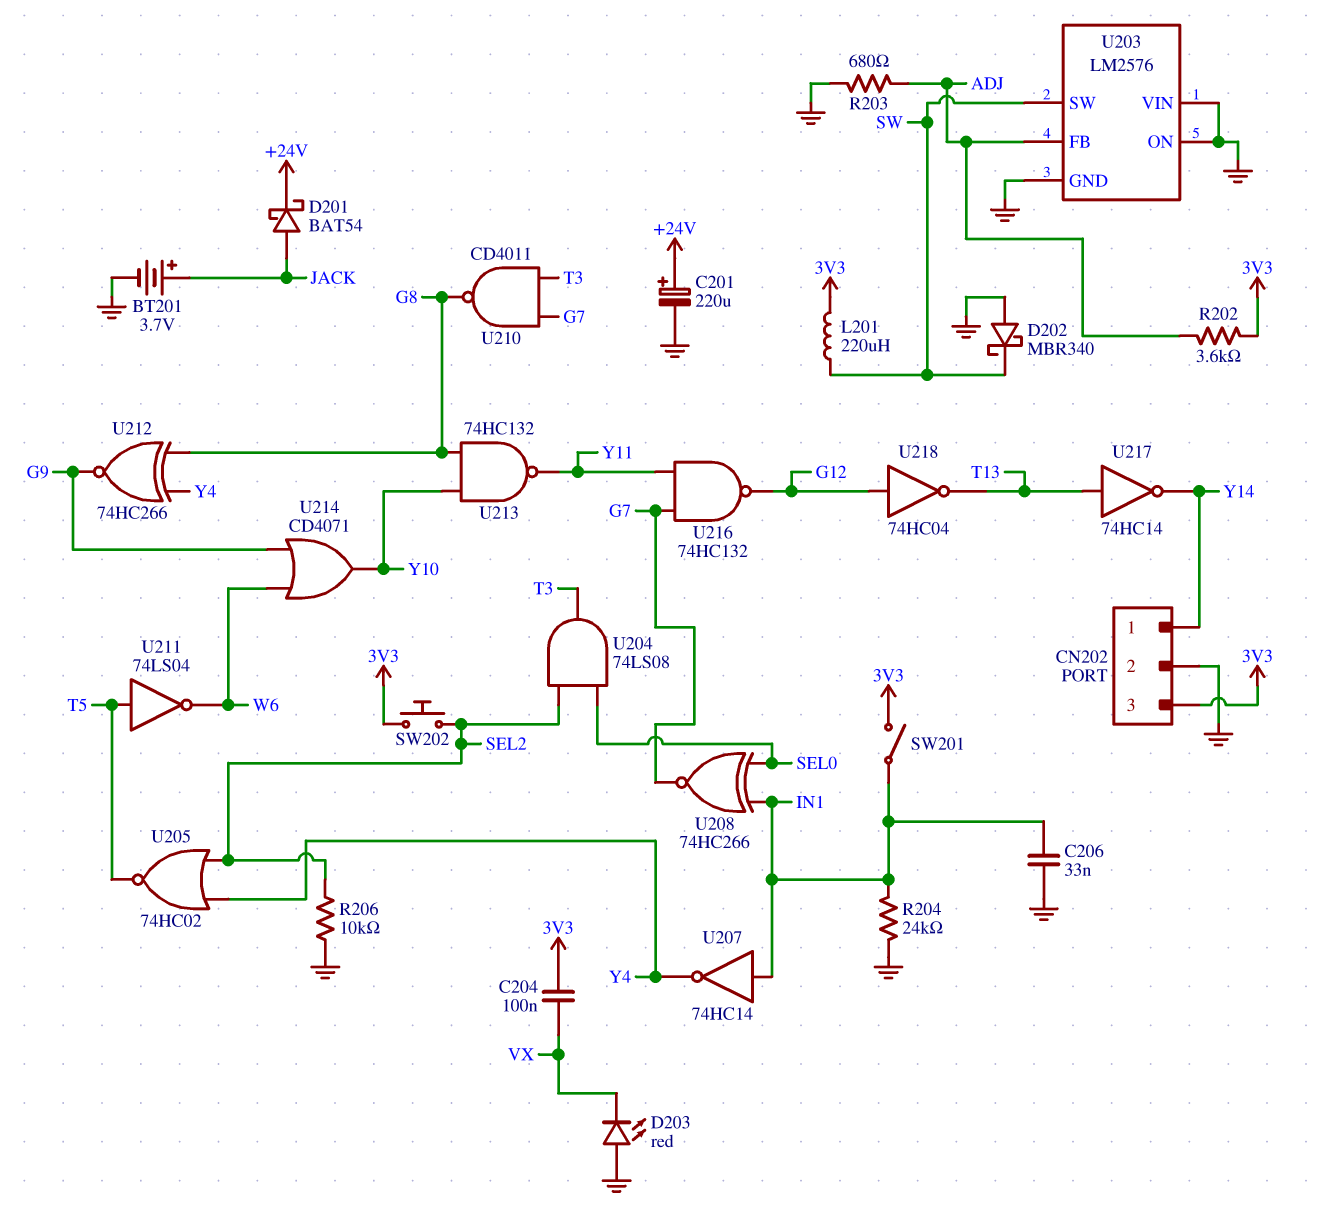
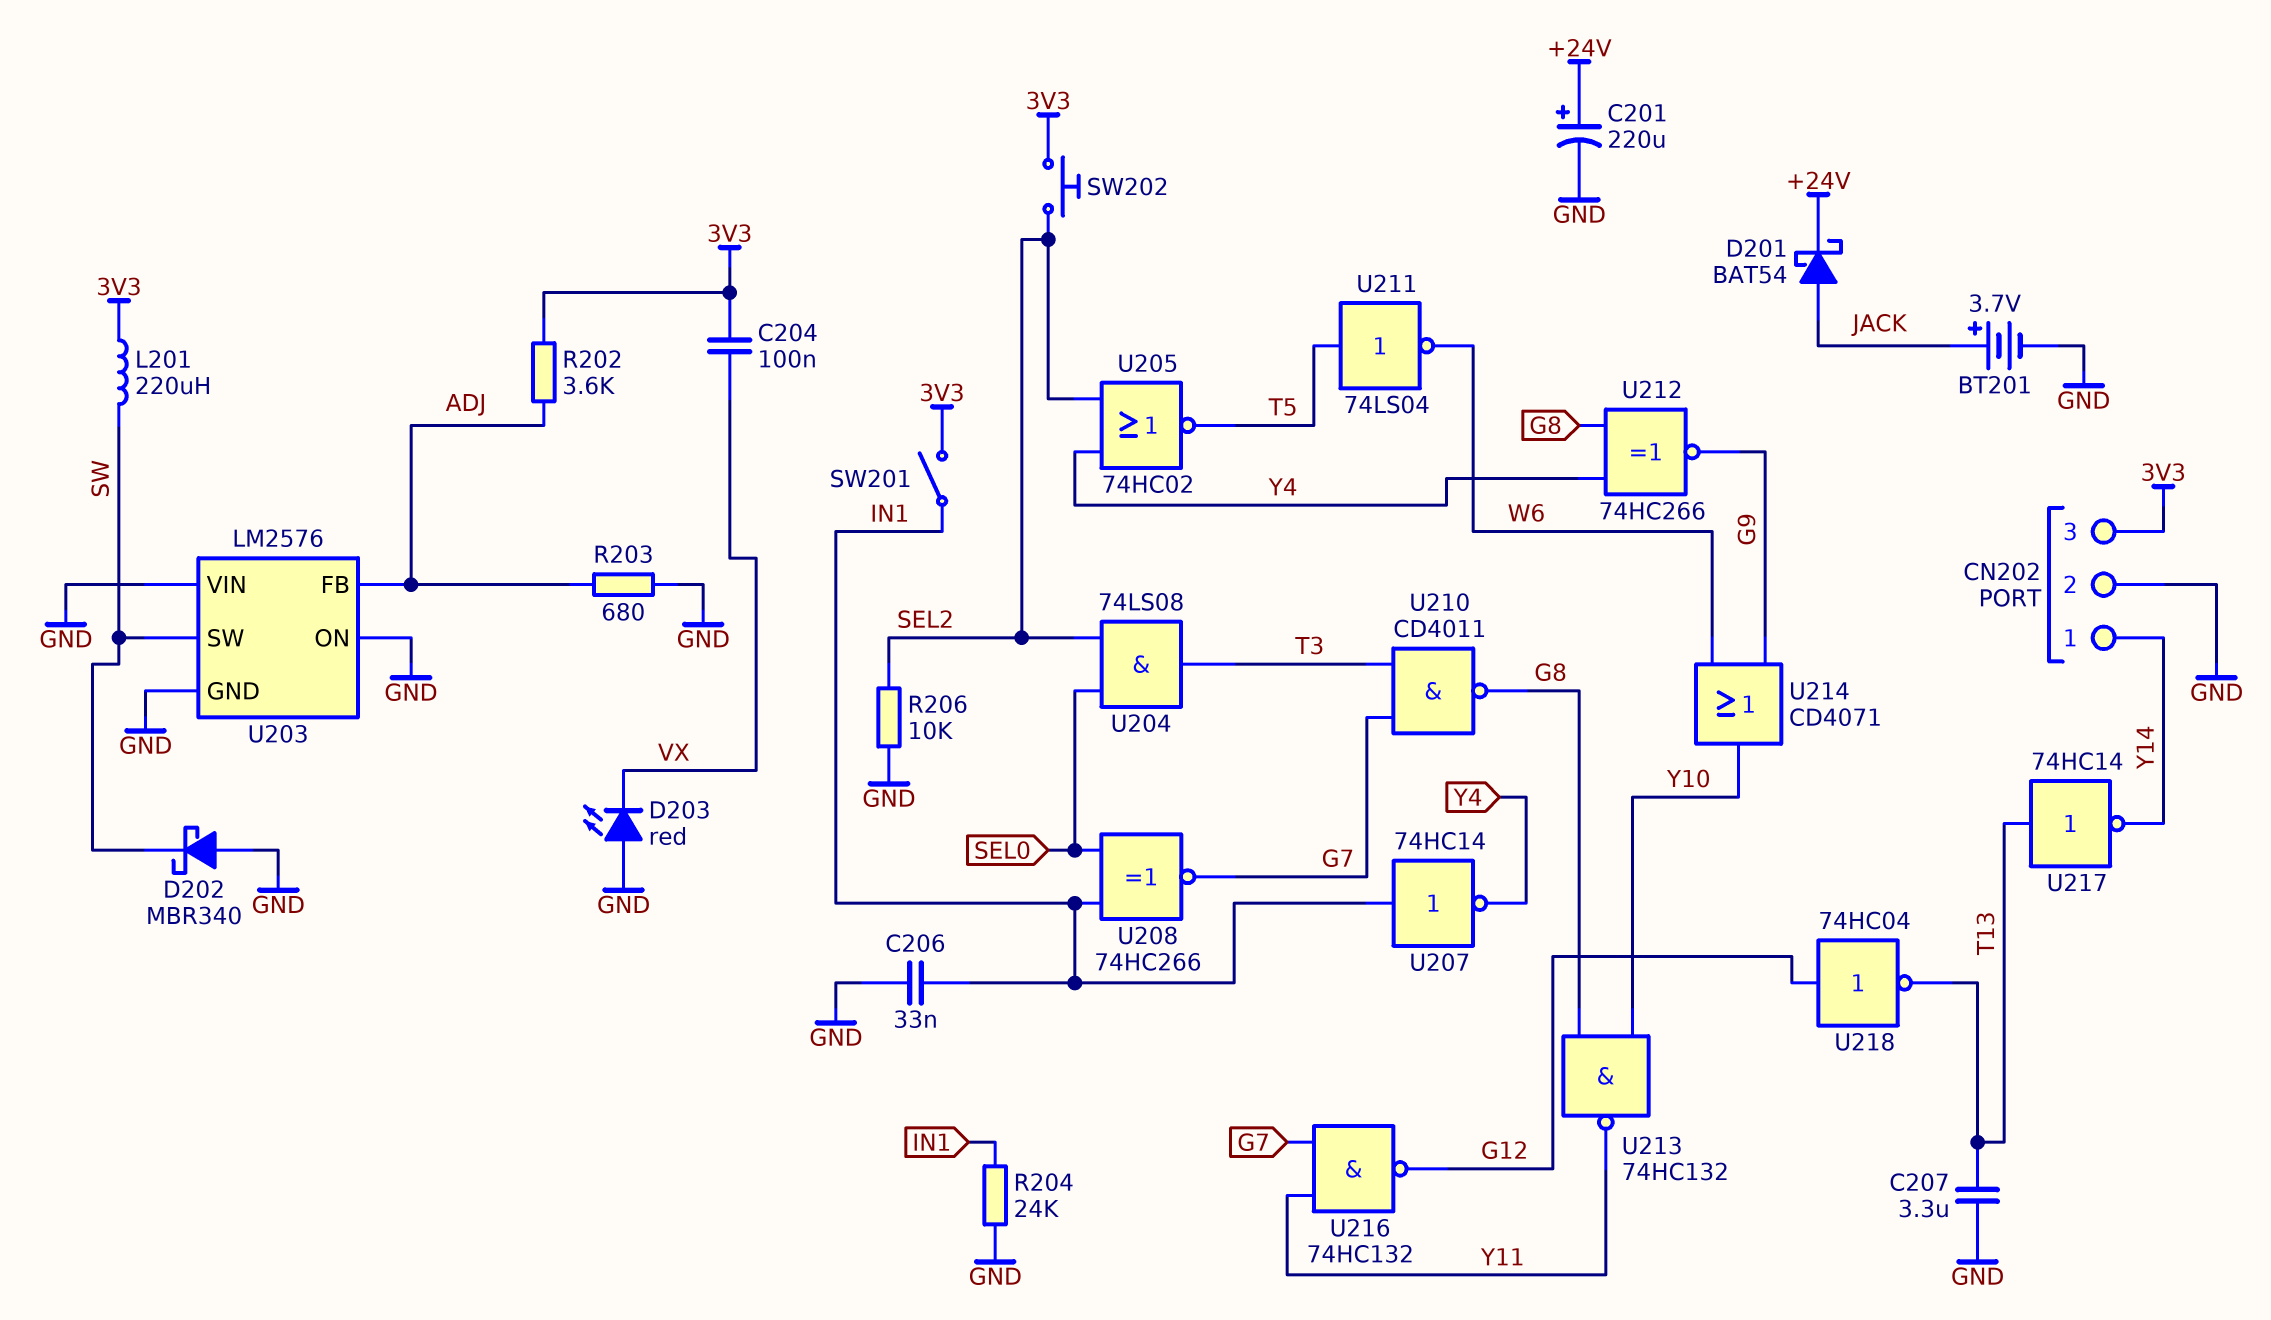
C207: none -> 3.3uF (GND, T13)

